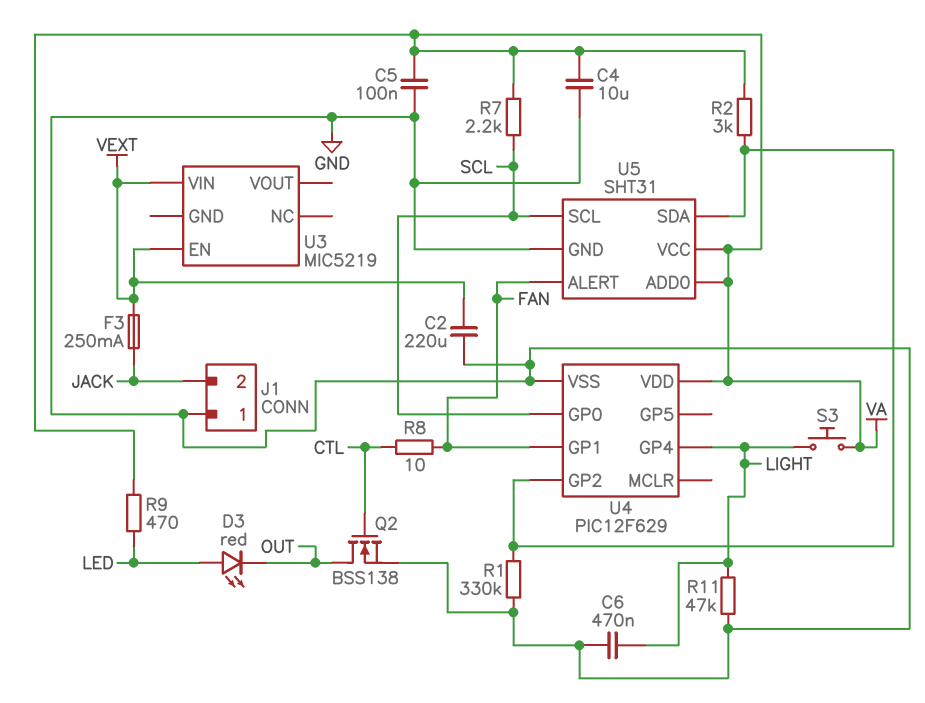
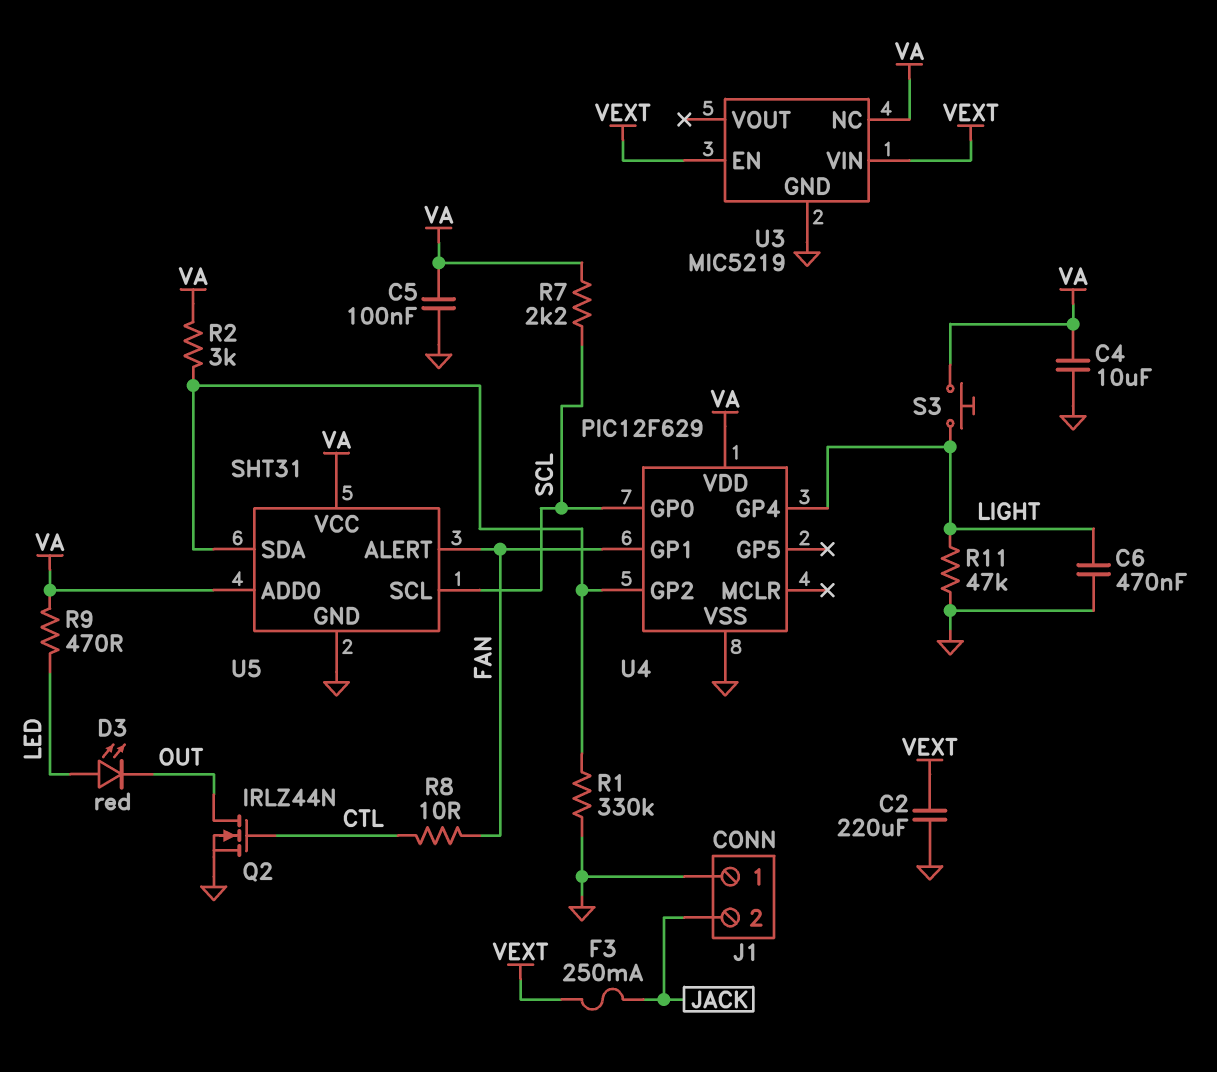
Q2: NMOS BSS138 (G CTL, D OUT, S GND) -> NMOS IRLZ44N (G CTL, D OUT, S GND)
U3 pin GND: none -> GND
U3 pin NC: none -> VA

